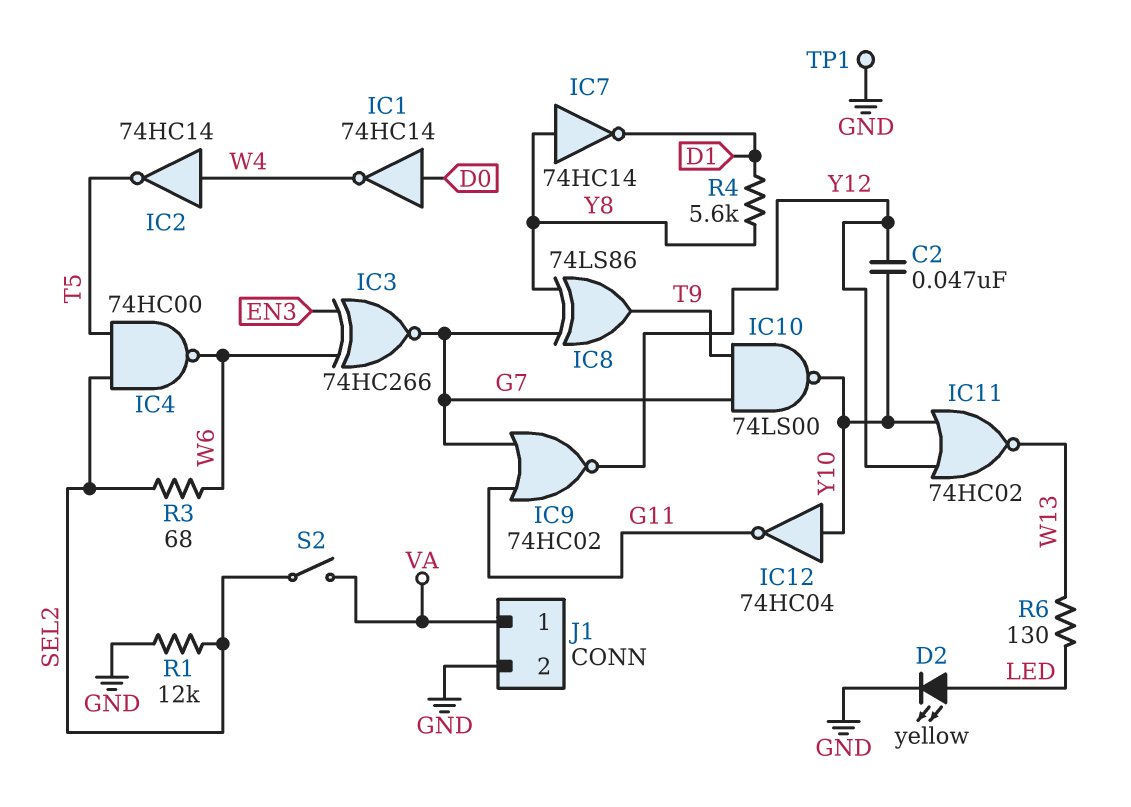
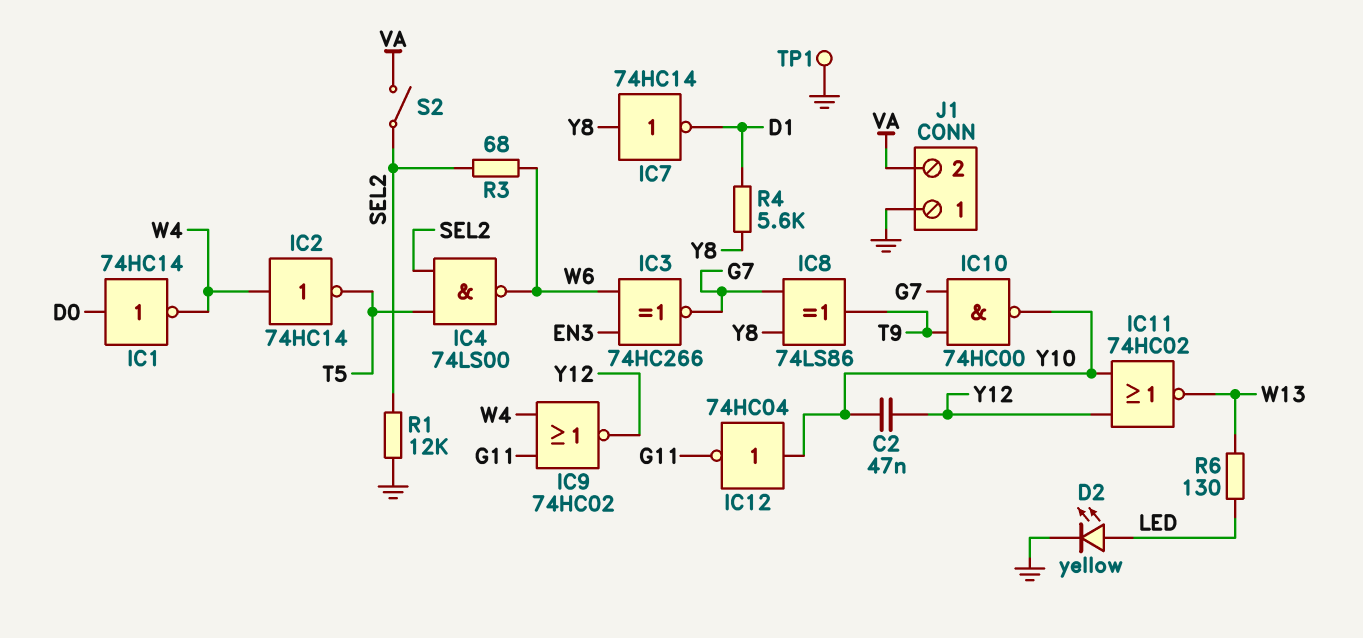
IC4: NAND 74HC00 (in SEL2, in T5, out W6) -> NAND 74LS00 (in SEL2, in T5, out W6)
IC9: NOR 74HC02 (in G7, in G11, out Y12) -> NOR 74HC02 (in G11, in W4, out Y12)
IC10: NAND 74LS00 (in G7, in T9, out Y10) -> NAND 74HC00 (in G7, in T9, out Y10)
J1 pin 1: VA -> GND
J1 pin 2: GND -> VA

